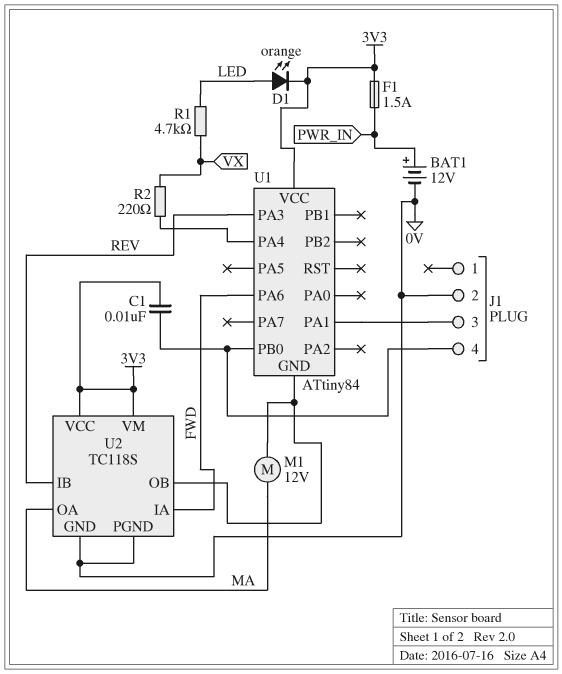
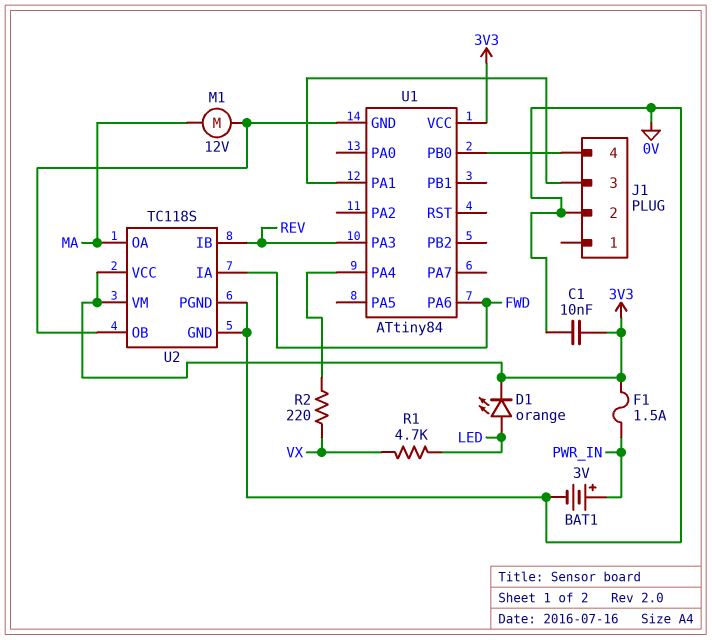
BAT1: 12V (plus PWR_IN, minus 0V) -> 3V (plus PWR_IN, minus 0V)
C1: 10nF (3V3, J1/4) -> 10nF (0V, 3V3)

